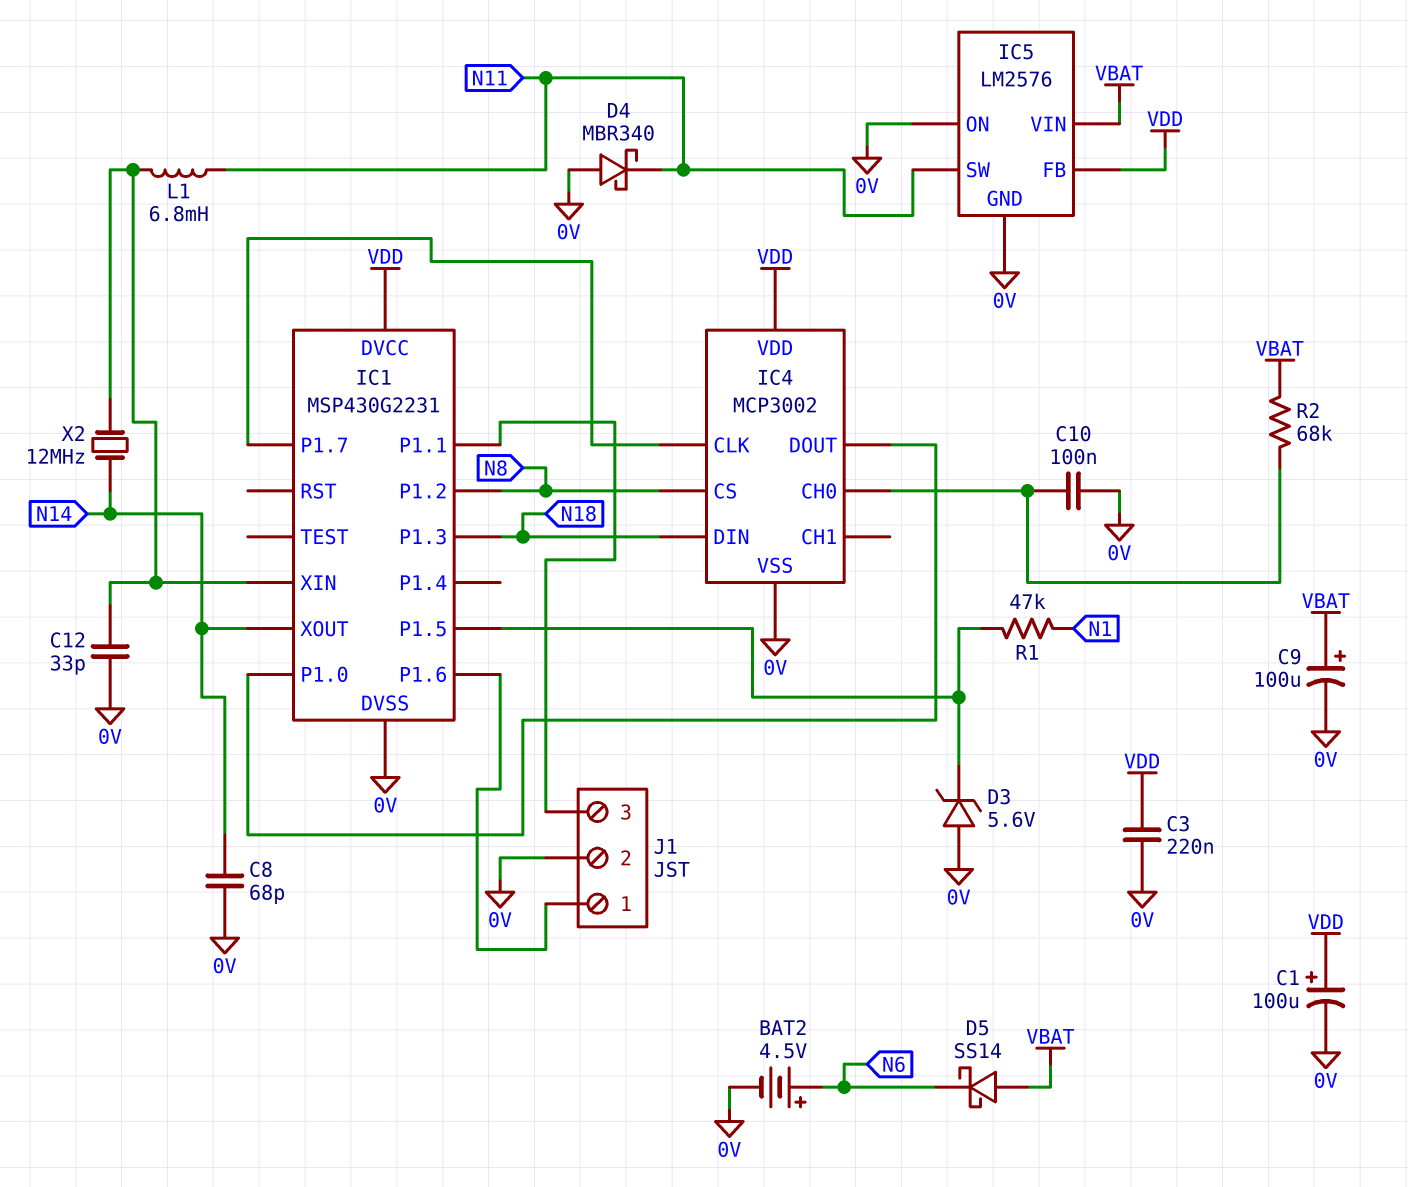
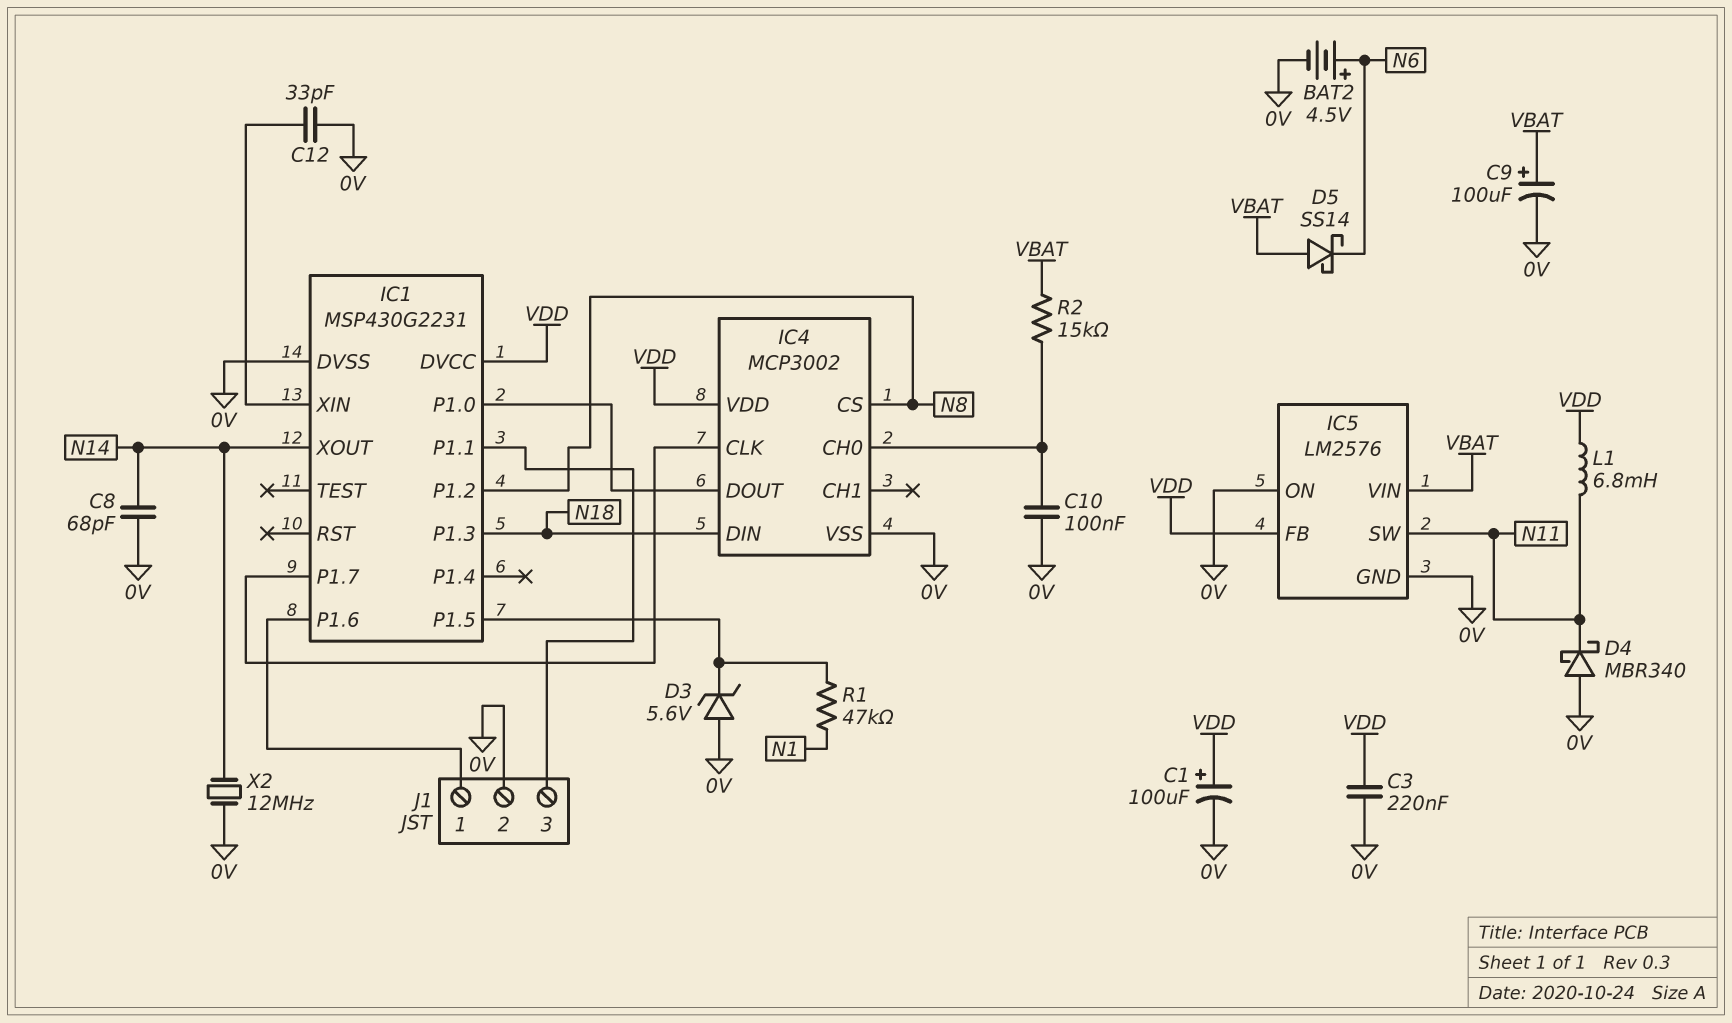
L1: 6.8mH (IC1/XIN, N11) -> 6.8mH (N11, VDD)
R2: 68k (IC4/CH0, VBAT) -> 15k (IC4/CH0, VBAT)
X2: 12MHz (IC1/XIN, N14) -> 12MHz (0V, N14)

